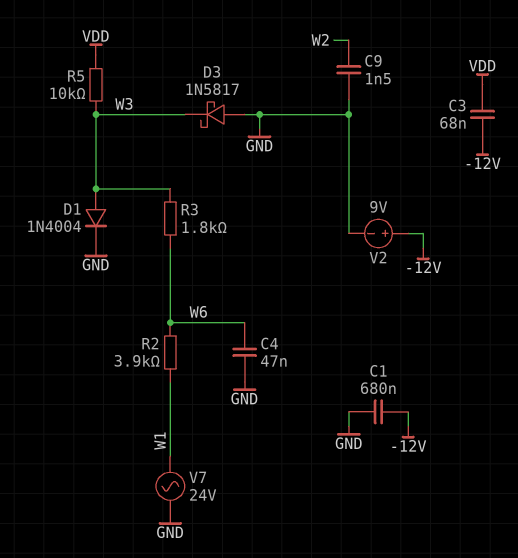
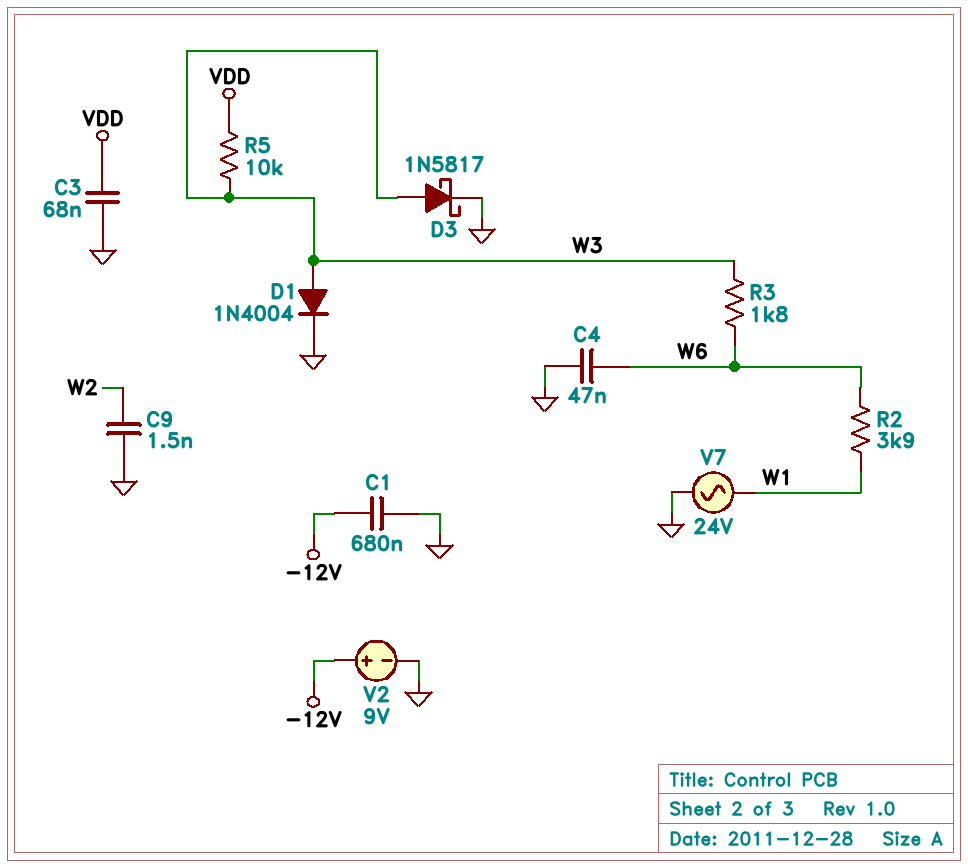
C3: 68nF (-12V, VDD) -> 68nF (GND, VDD)
D3: schottky 1N5817 (A GND, K W3) -> schottky 1N5817 (A W3, K GND)

